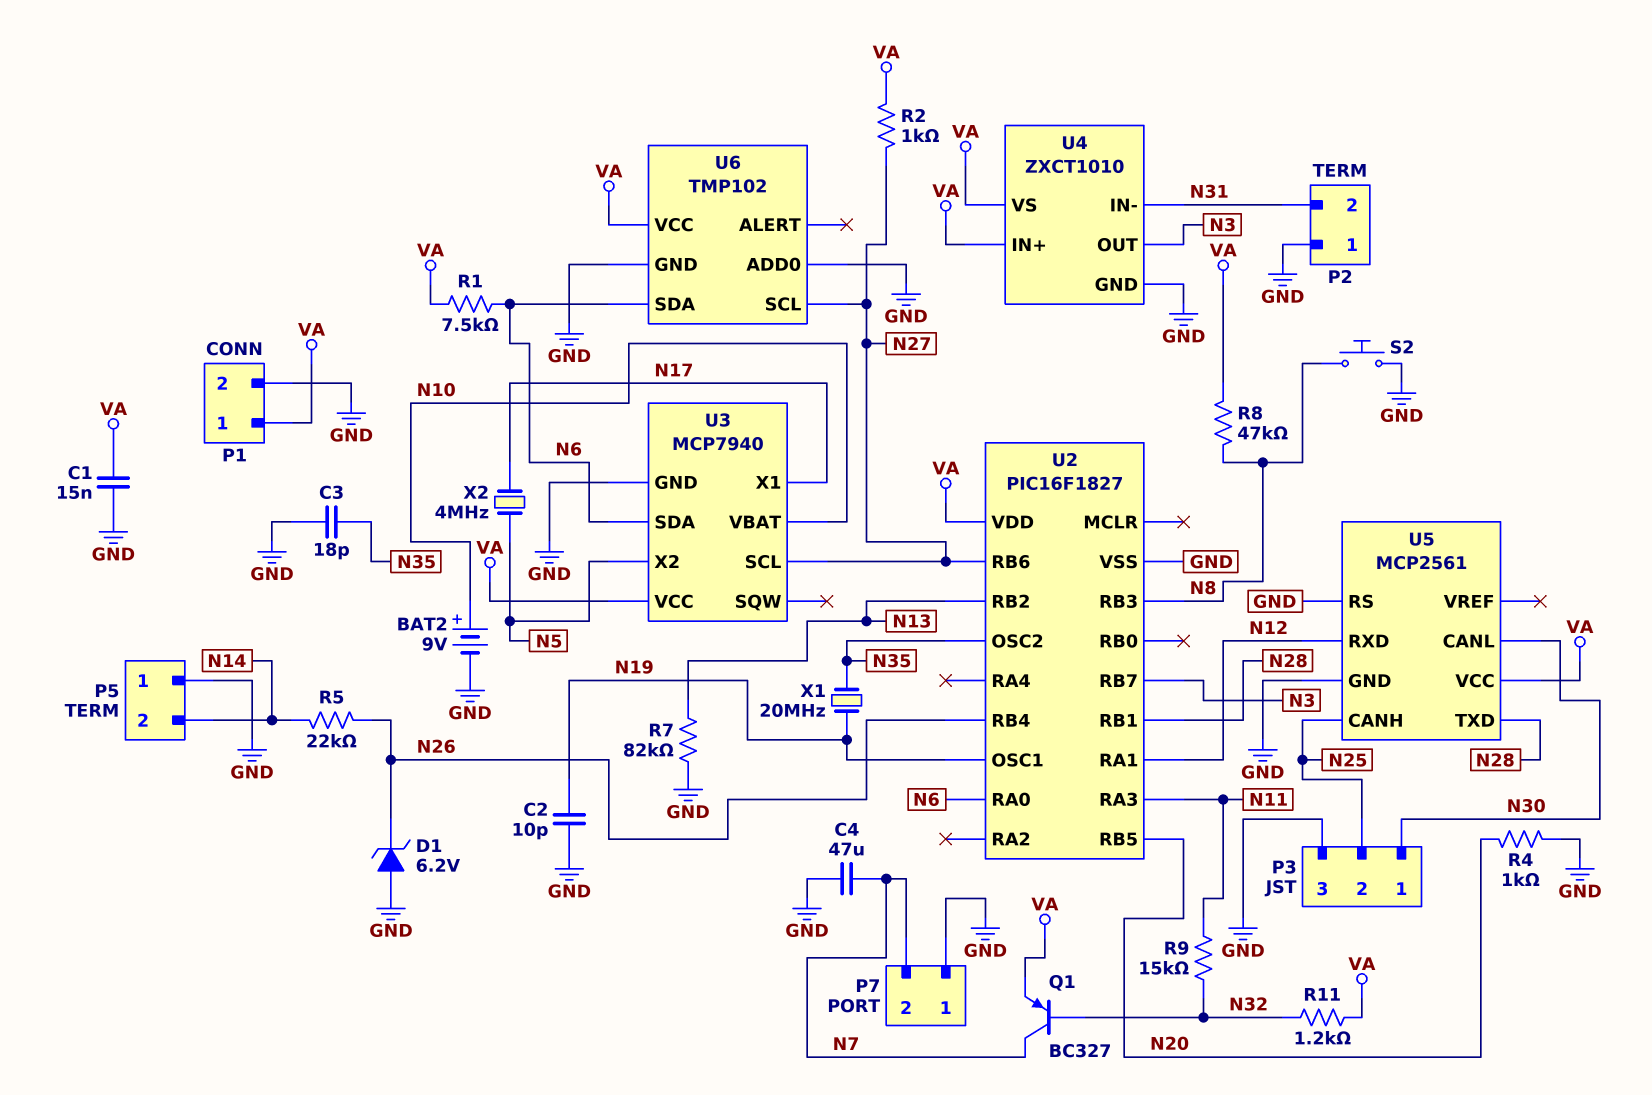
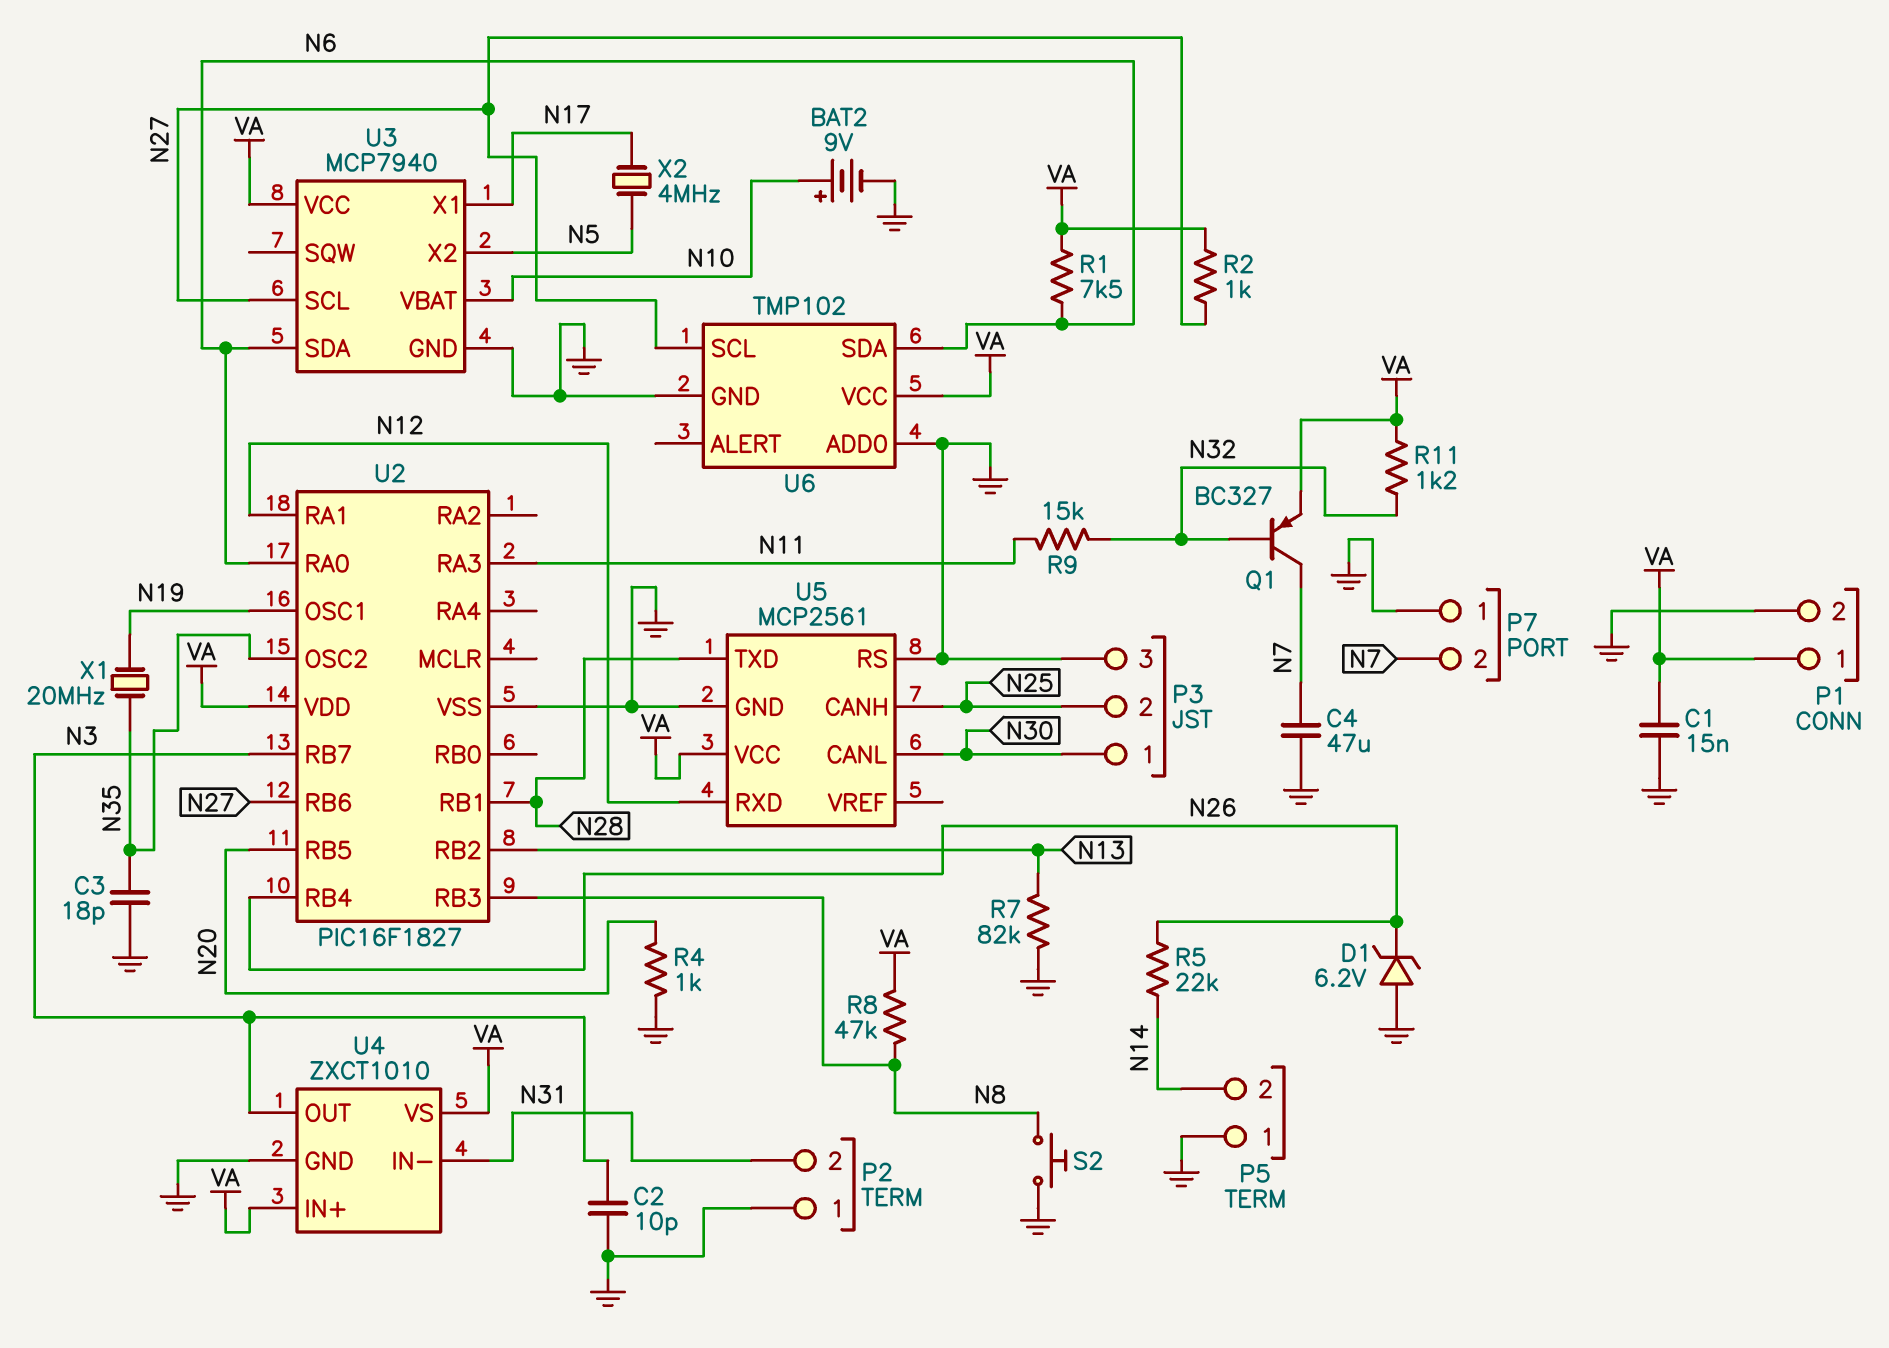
C2: 10pF (GND, N19) -> 10pF (GND, N3)

